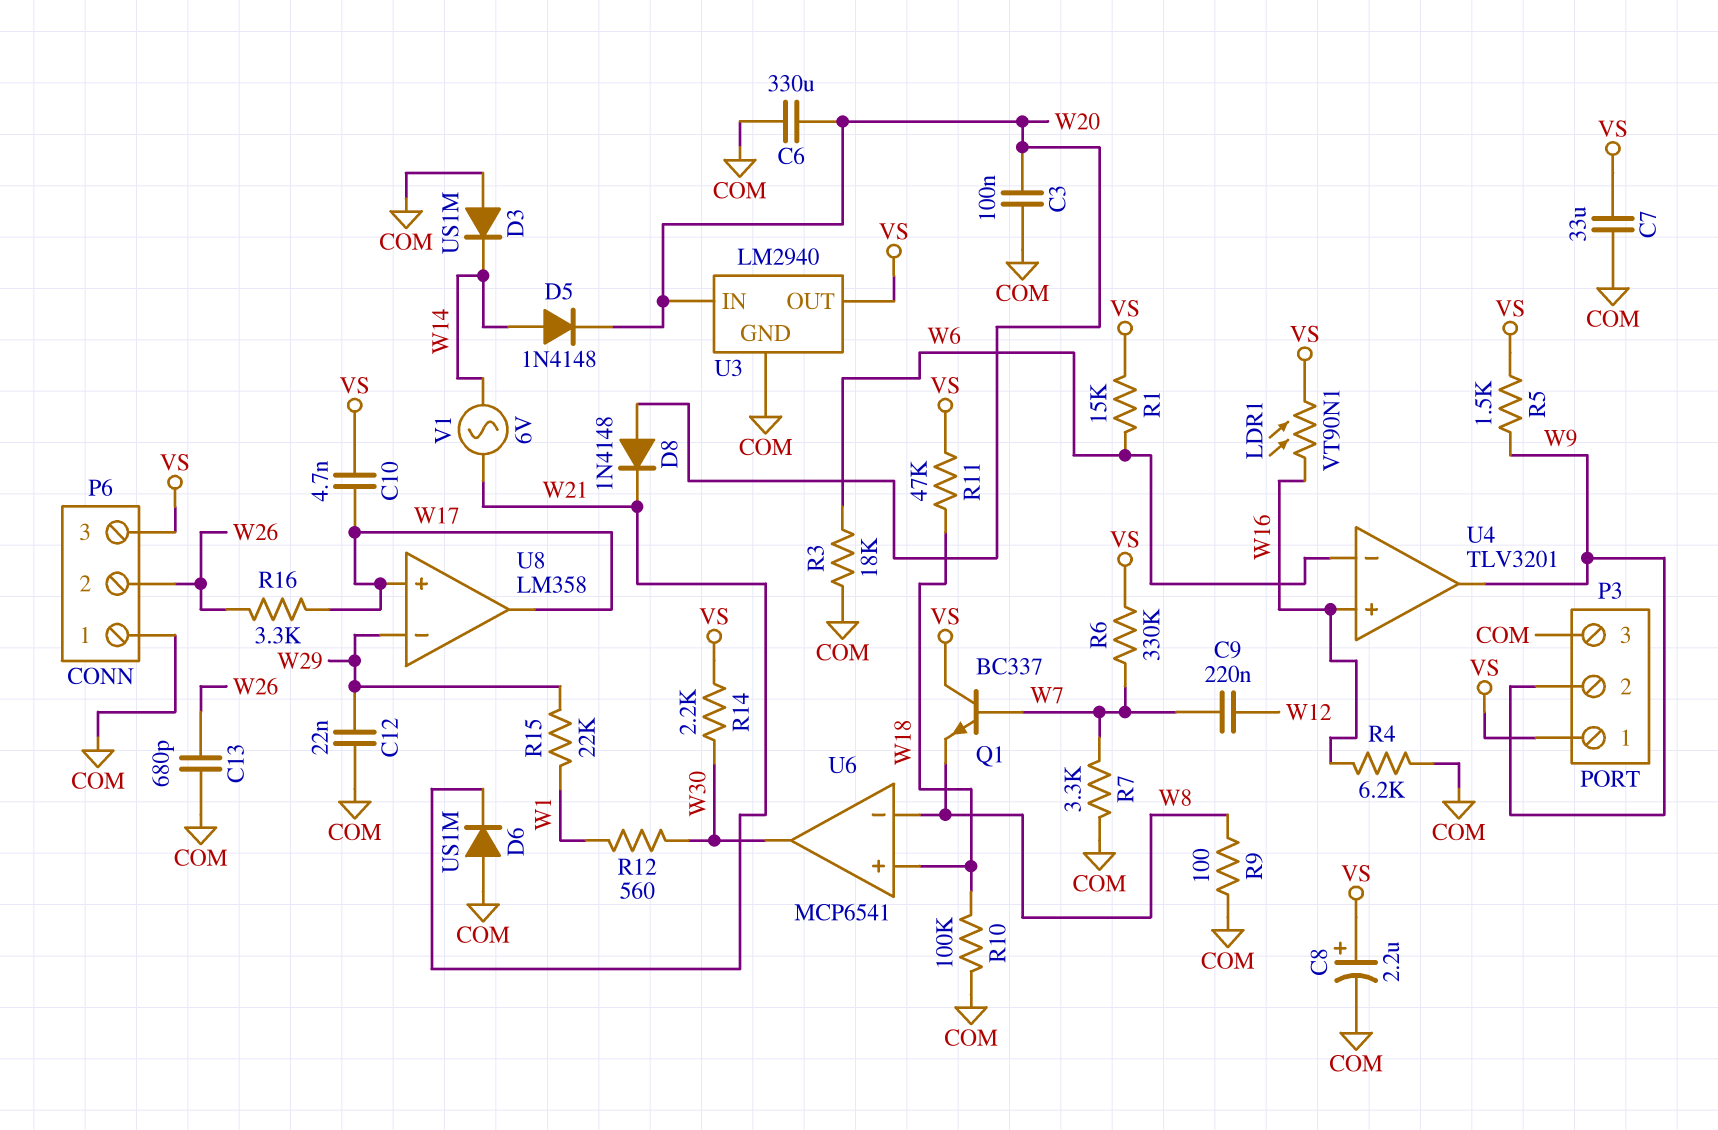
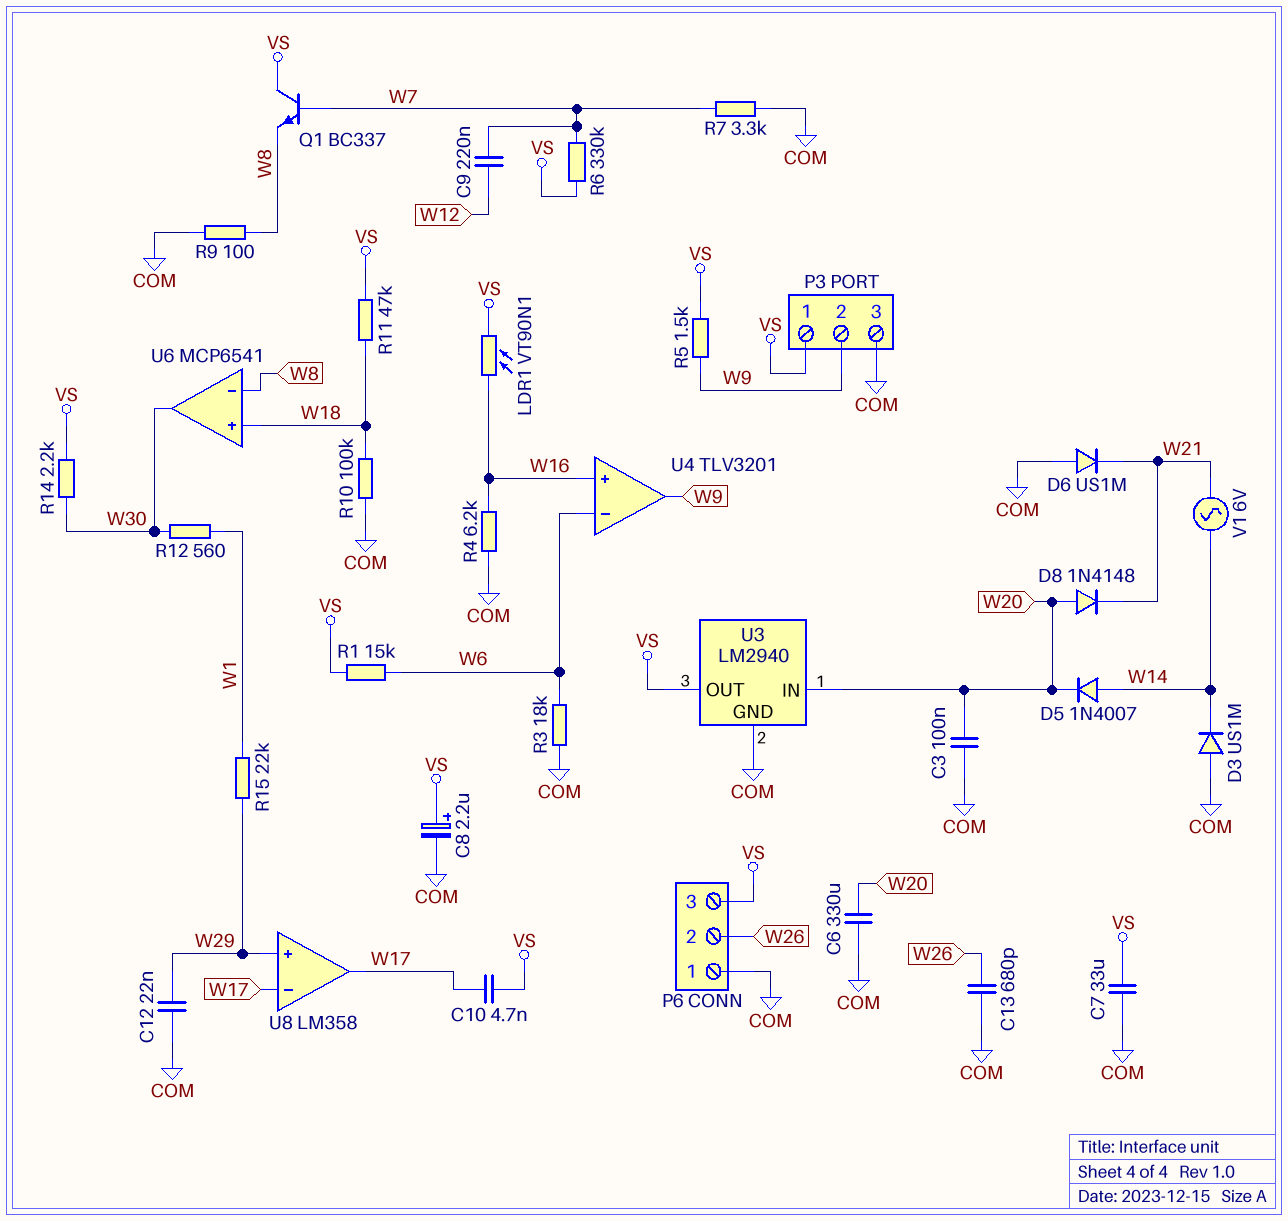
D5: diode 1N4148 (A W14, K W20) -> diode 1N4007 (A W14, K W20)
R16: 3.3k (W17, W26) -> none
U8 pin in+: W17 -> W29
U8 pin in-: W29 -> W17

